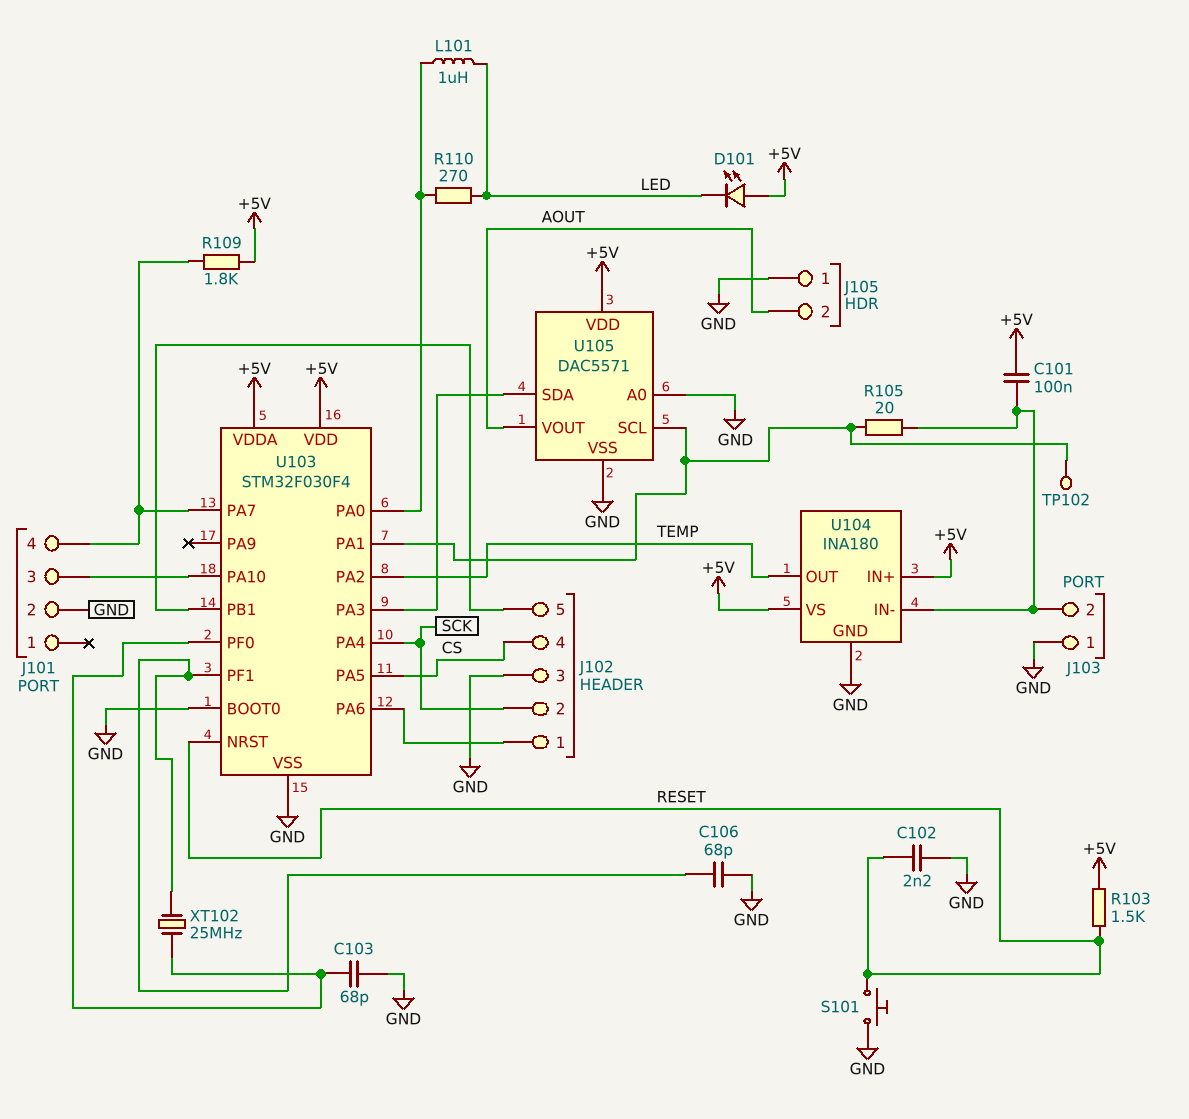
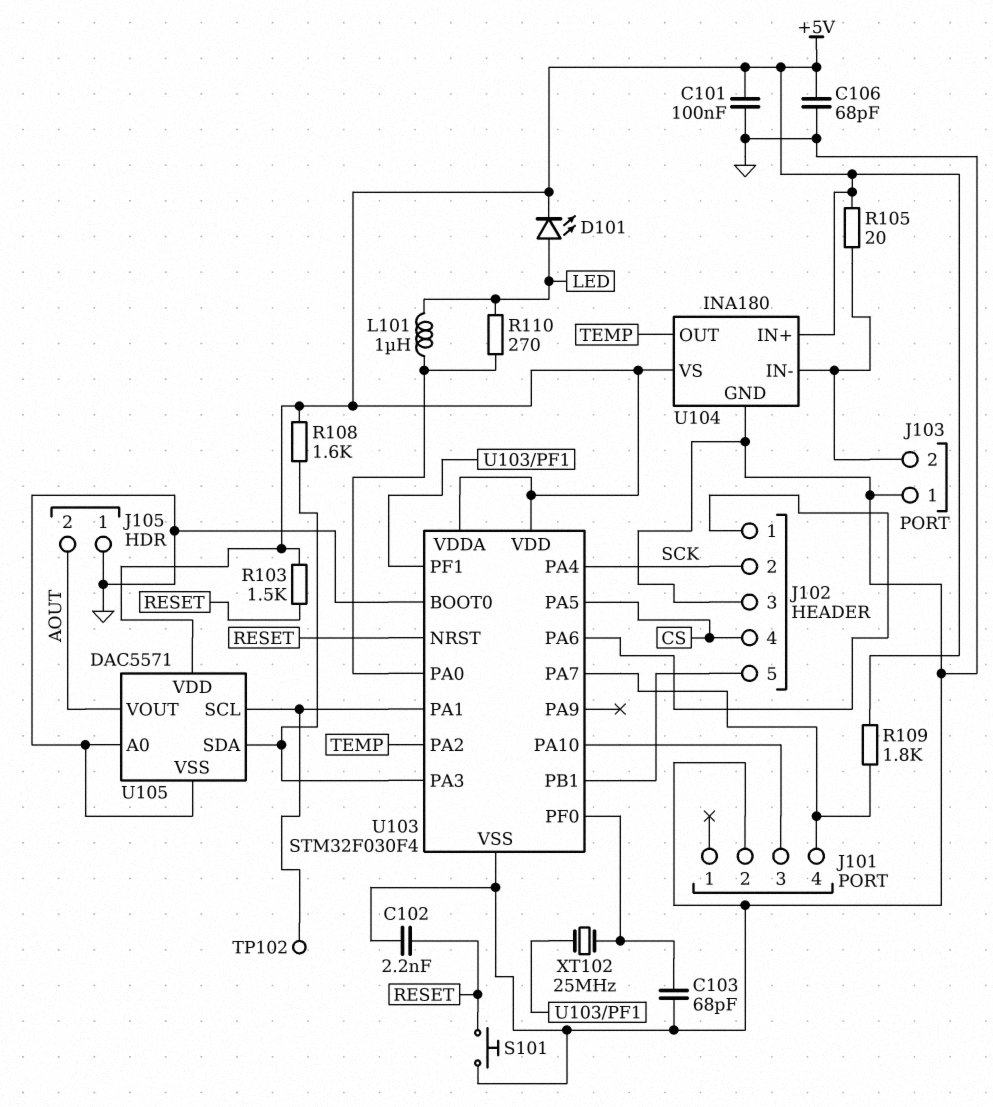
C101: 100nF (+5V, J103/2) -> 100nF (+5V, GND)
C106: 68pF (GND, U103/PF1) -> 68pF (+5V, GND)
D101: LED (A +5V, K LED) -> LED (A LED, K +5V)
R105: 20 (J103/2, U103/PA1) -> 20 (+5V, J103/2)
R108: none -> 1.6k (+5V, U103/PA3)

